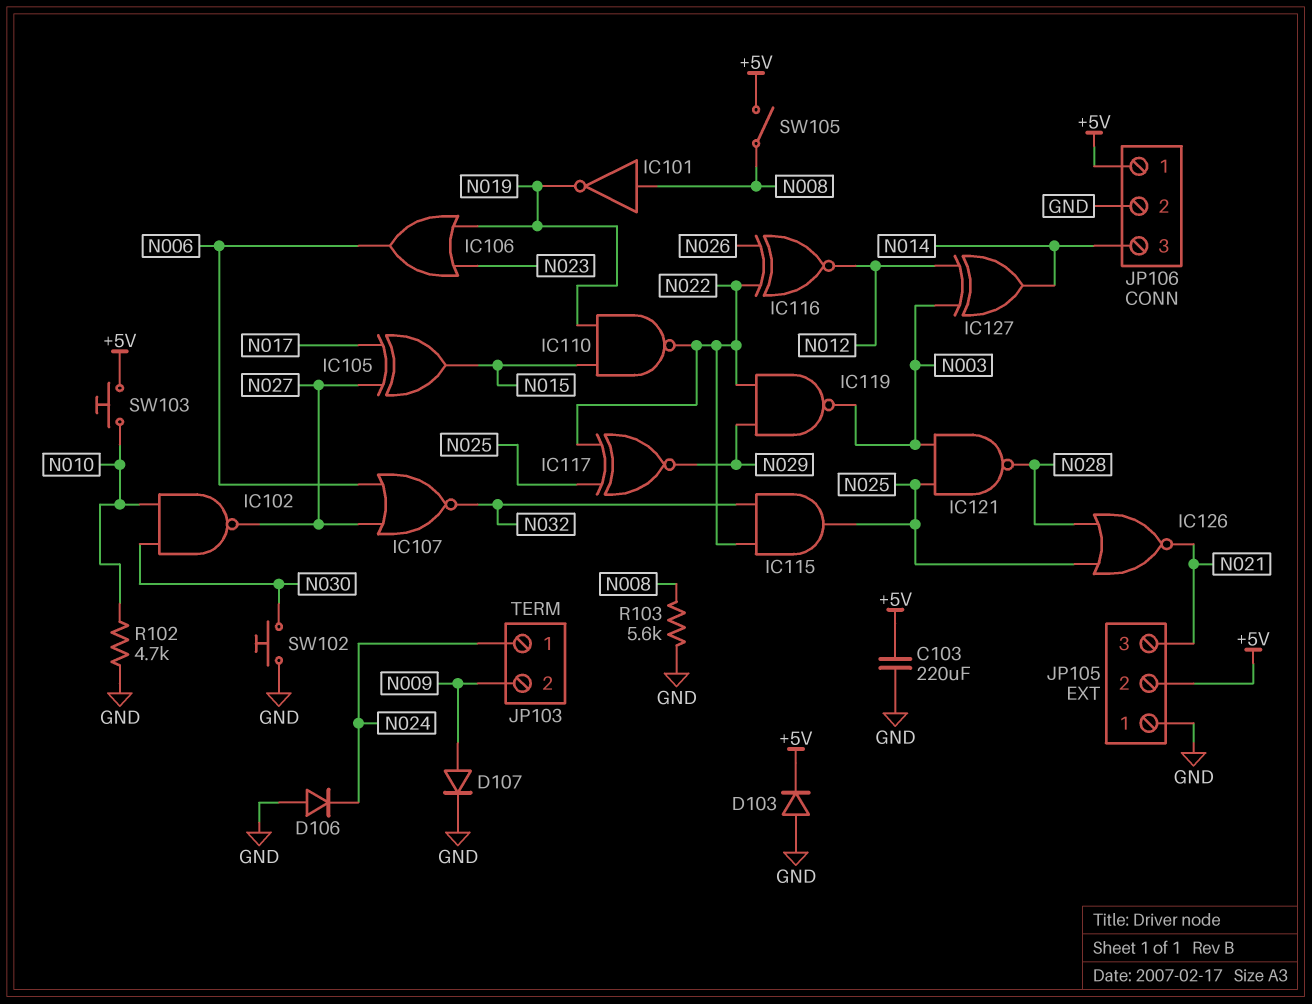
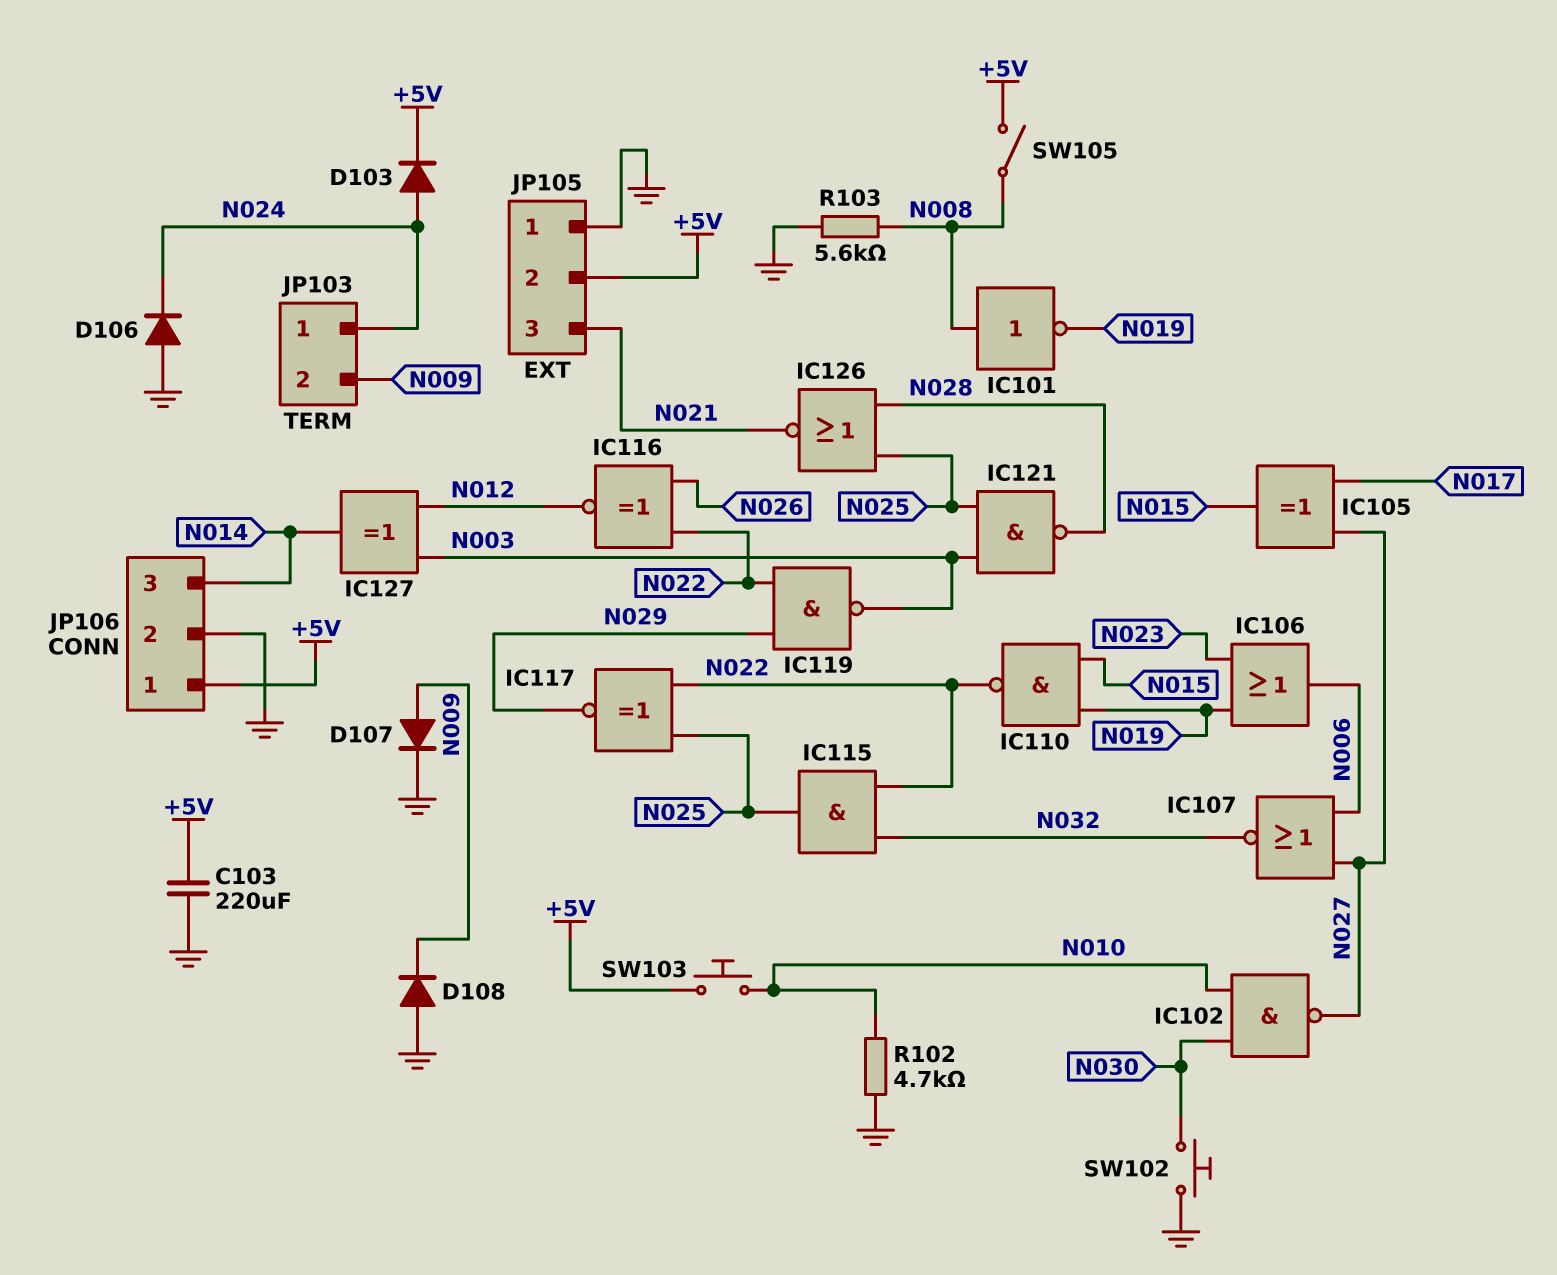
D103: diode (A GND, K +5V) -> diode (A N024, K +5V)
D108: none -> diode (A GND, K N009)

